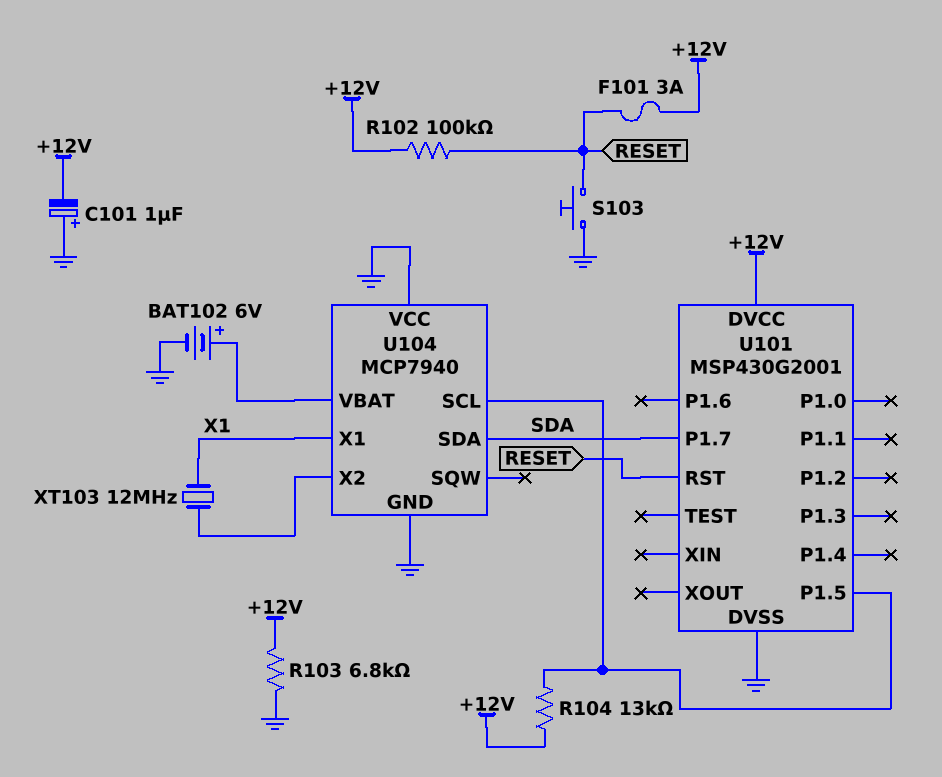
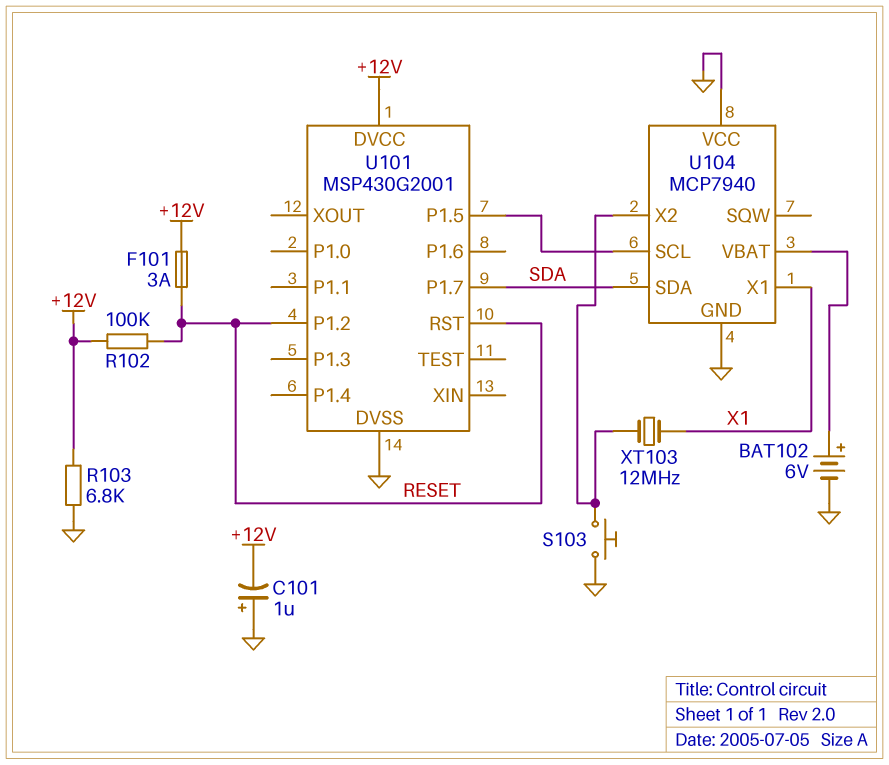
R104: 13k (+12V, U101/P1.5) -> none
S103: button (GND, RESET) -> button (GND, U104/X2)
U101 pin P1.2: none -> RESET

